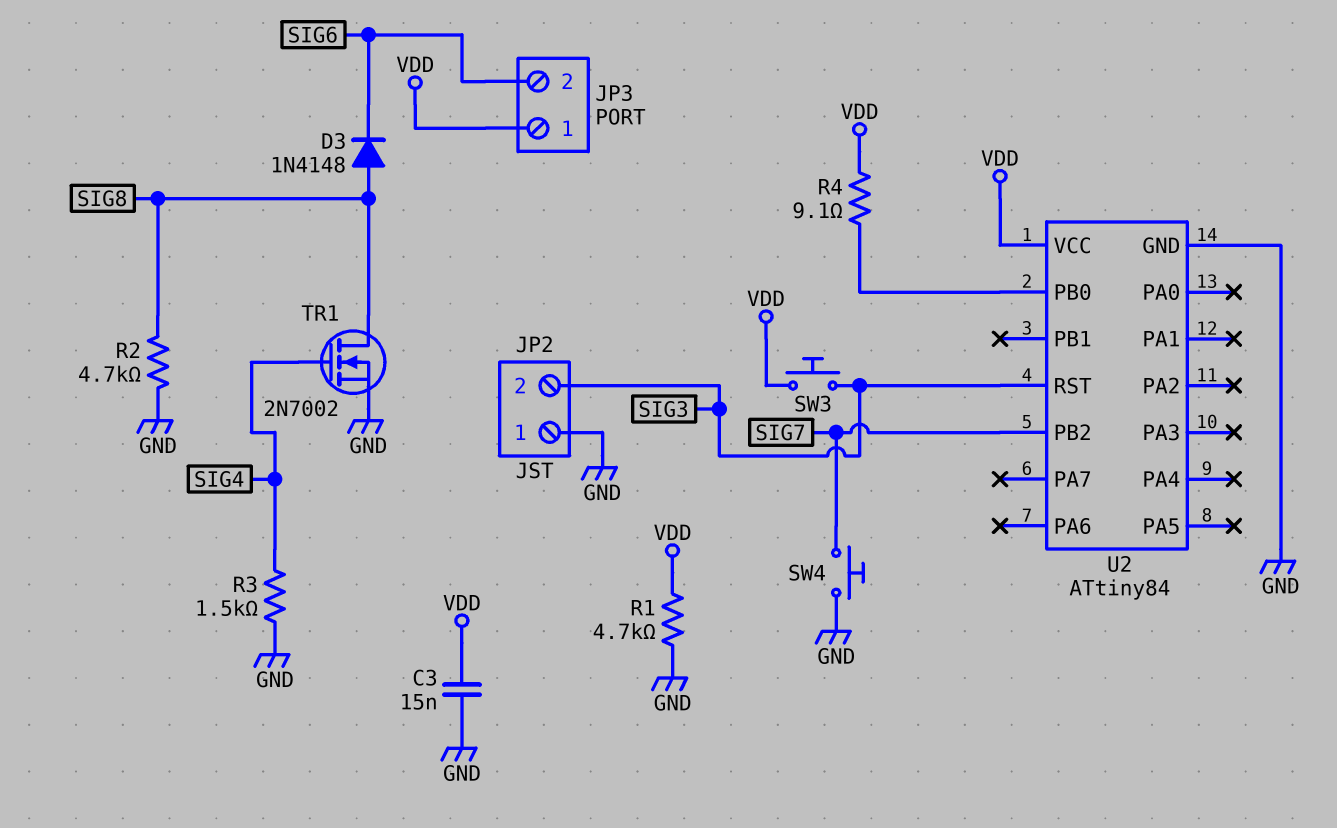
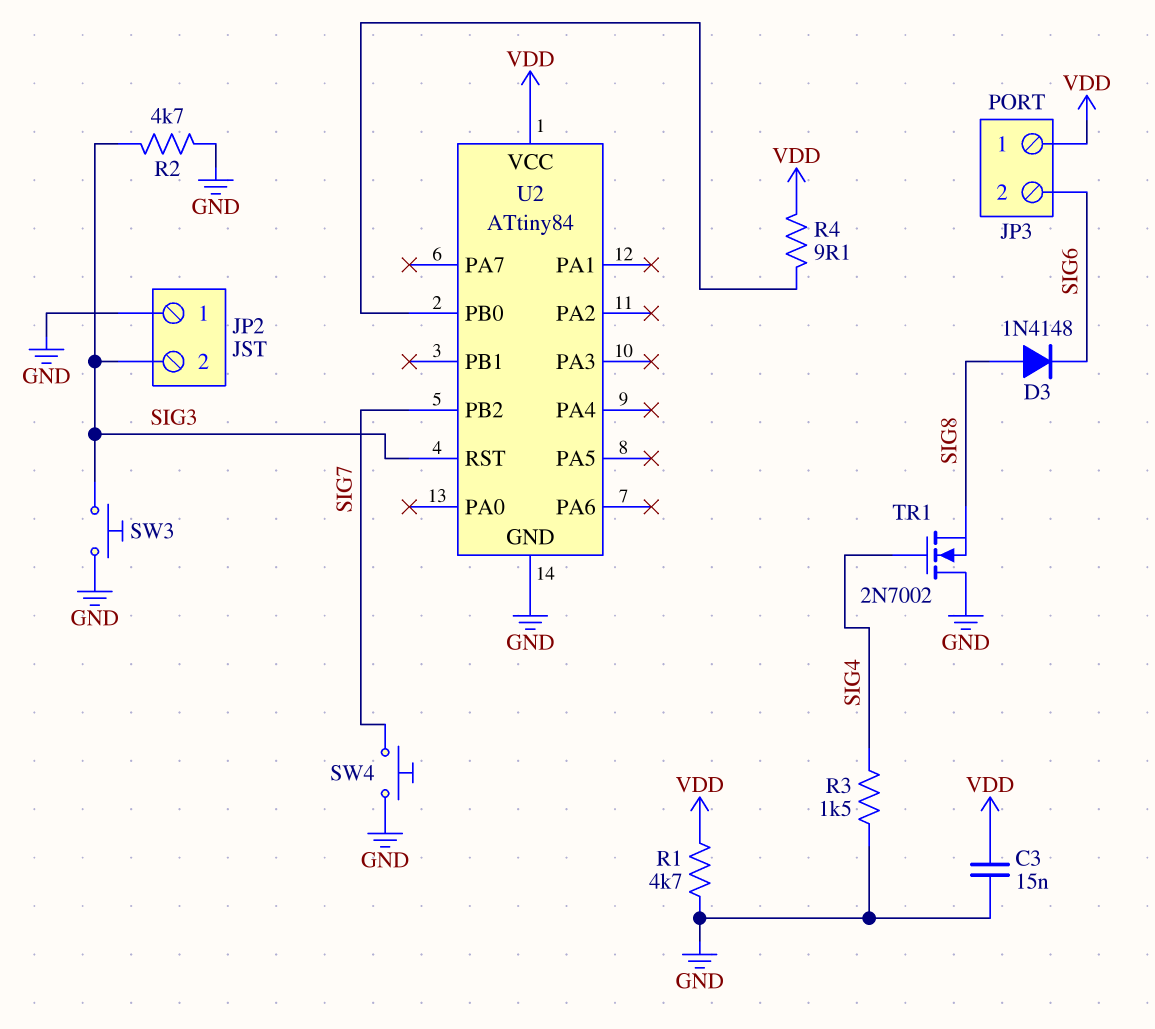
R2: 4.7k (GND, SIG8) -> 4.7k (GND, SIG3)
SW3: button (SIG3, VDD) -> button (GND, SIG3)
TR1: NMOS 2N7002 (G SIG4, D SIG8, S GND) -> NMOS 2N7002 (G SIG4, D GND, S SIG8)

